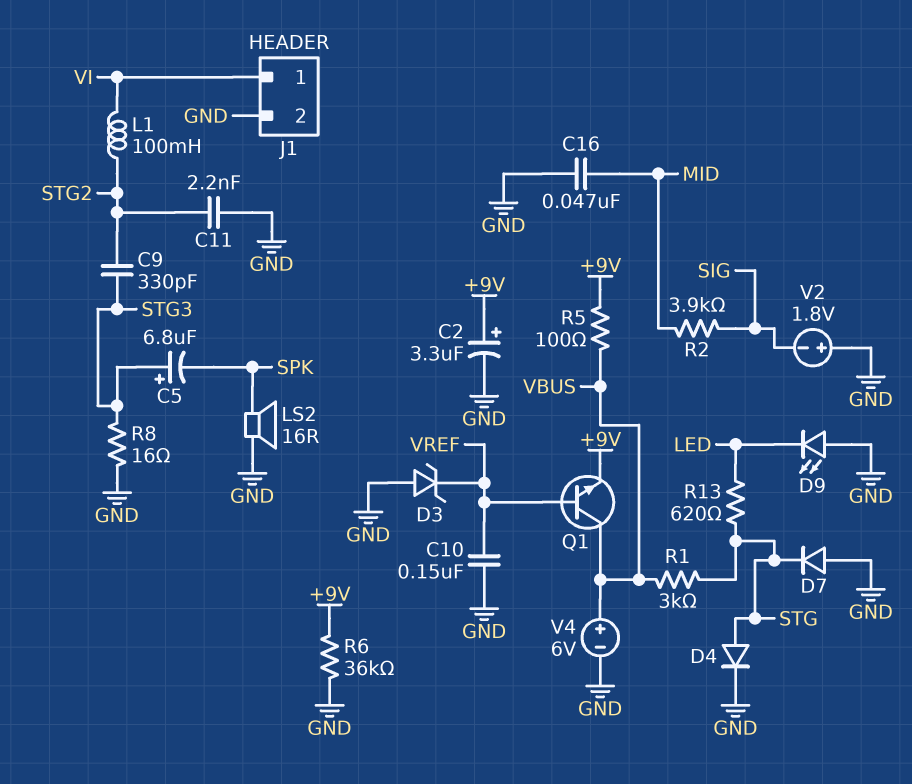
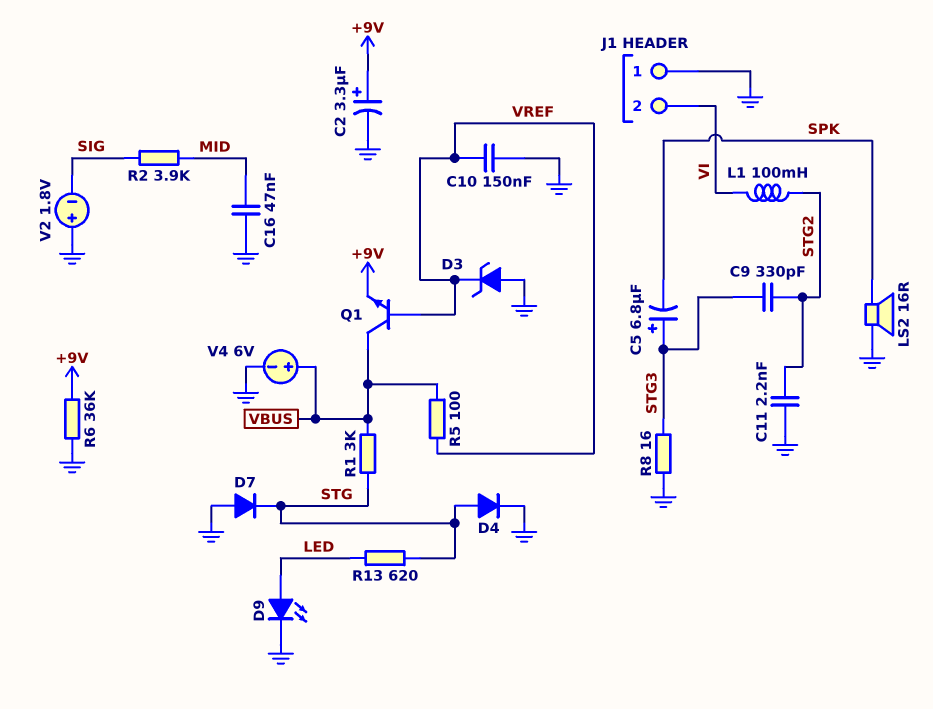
D9: LED (A GND, K LED) -> LED (A LED, K GND)
J1 pin 1: VI -> GND
J1 pin 2: GND -> VI
R5: 100 (+9V, VBUS) -> 100 (VBUS, VREF)

